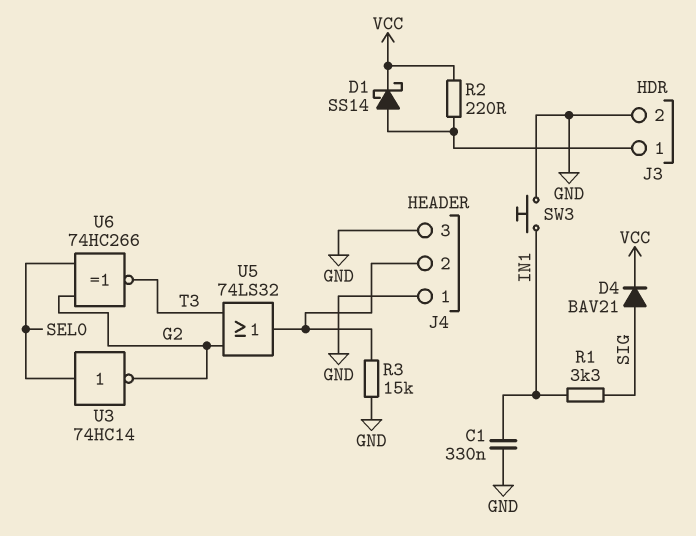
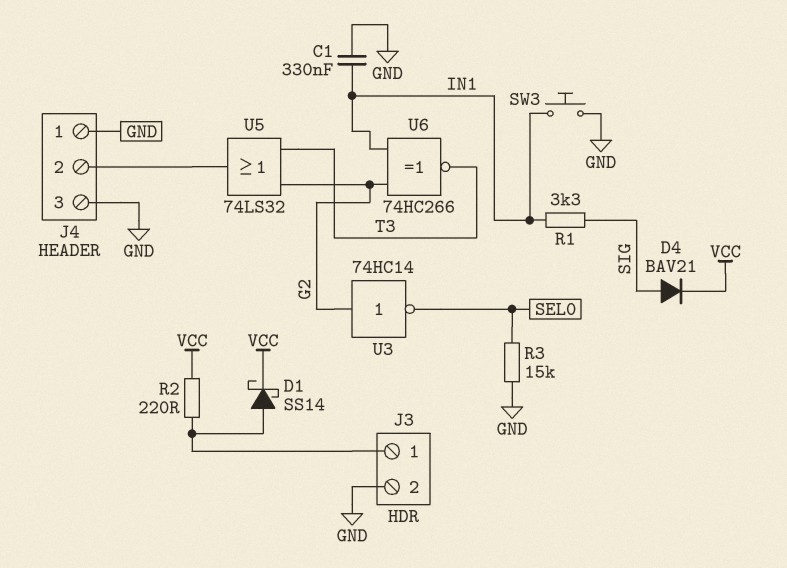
R3: 15k (GND, J4/2) -> 15k (GND, SEL0)
U3: NOT 74HC14 (in SEL0, out G2) -> NOT 74HC14 (in G2, out SEL0)
U6: XNOR 74HC266 (in G2, in SEL0, out T3) -> XNOR 74HC266 (in G2, in IN1, out T3)

